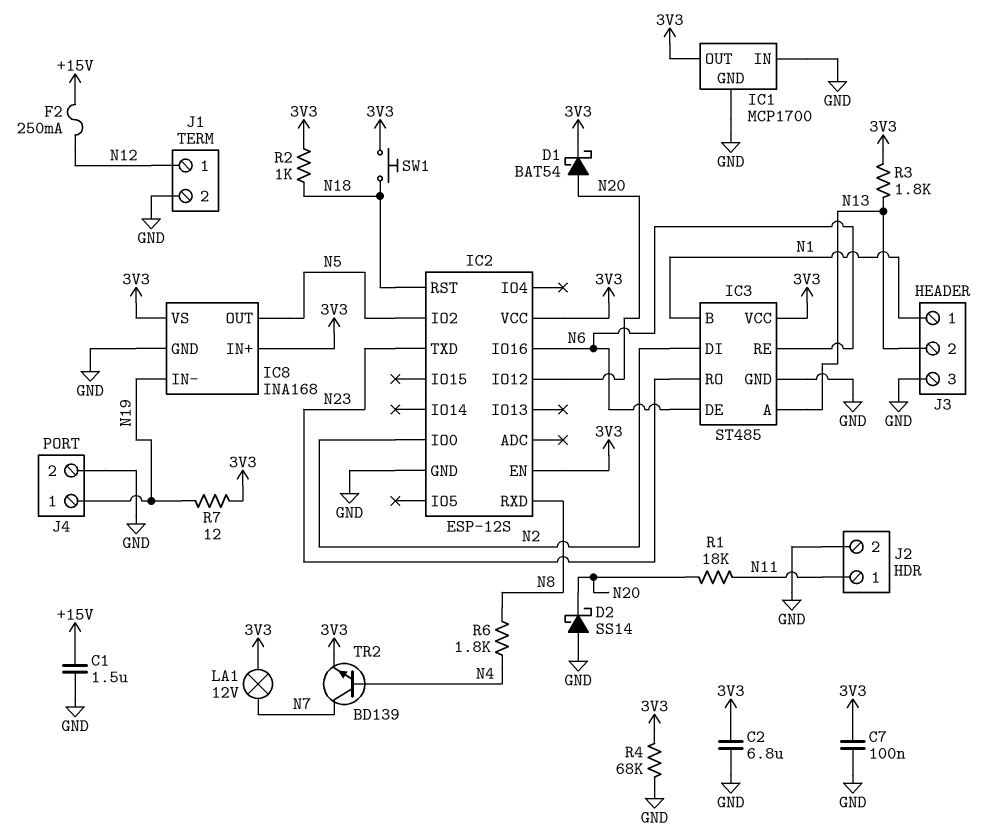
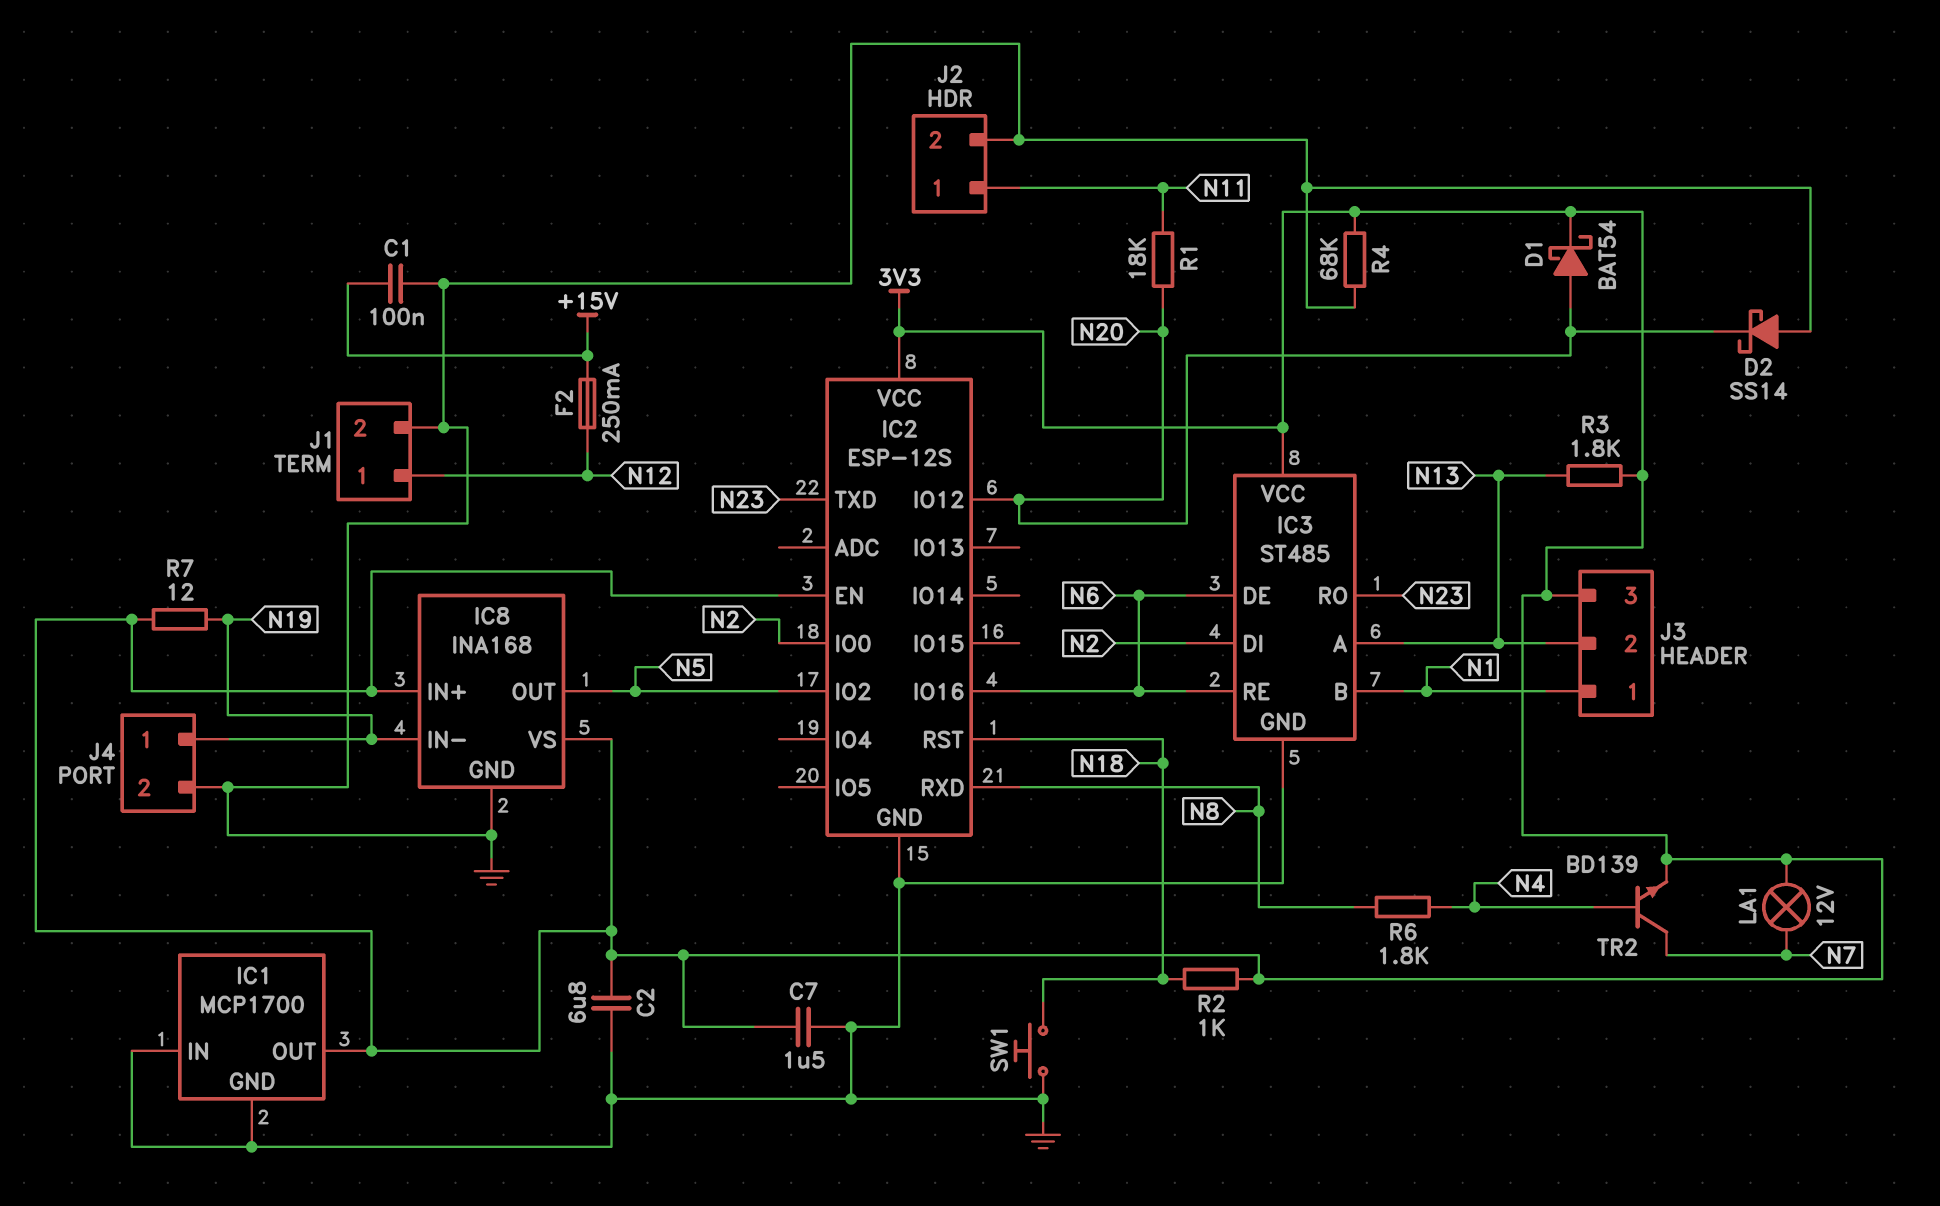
C1: 1.5uF (+15V, GND) -> 100nF (+15V, GND)
C7: 100nF (3V3, GND) -> 1.5uF (3V3, GND)
J3 pin 3: GND -> 3V3
SW1: button (3V3, N18) -> button (GND, N18)

